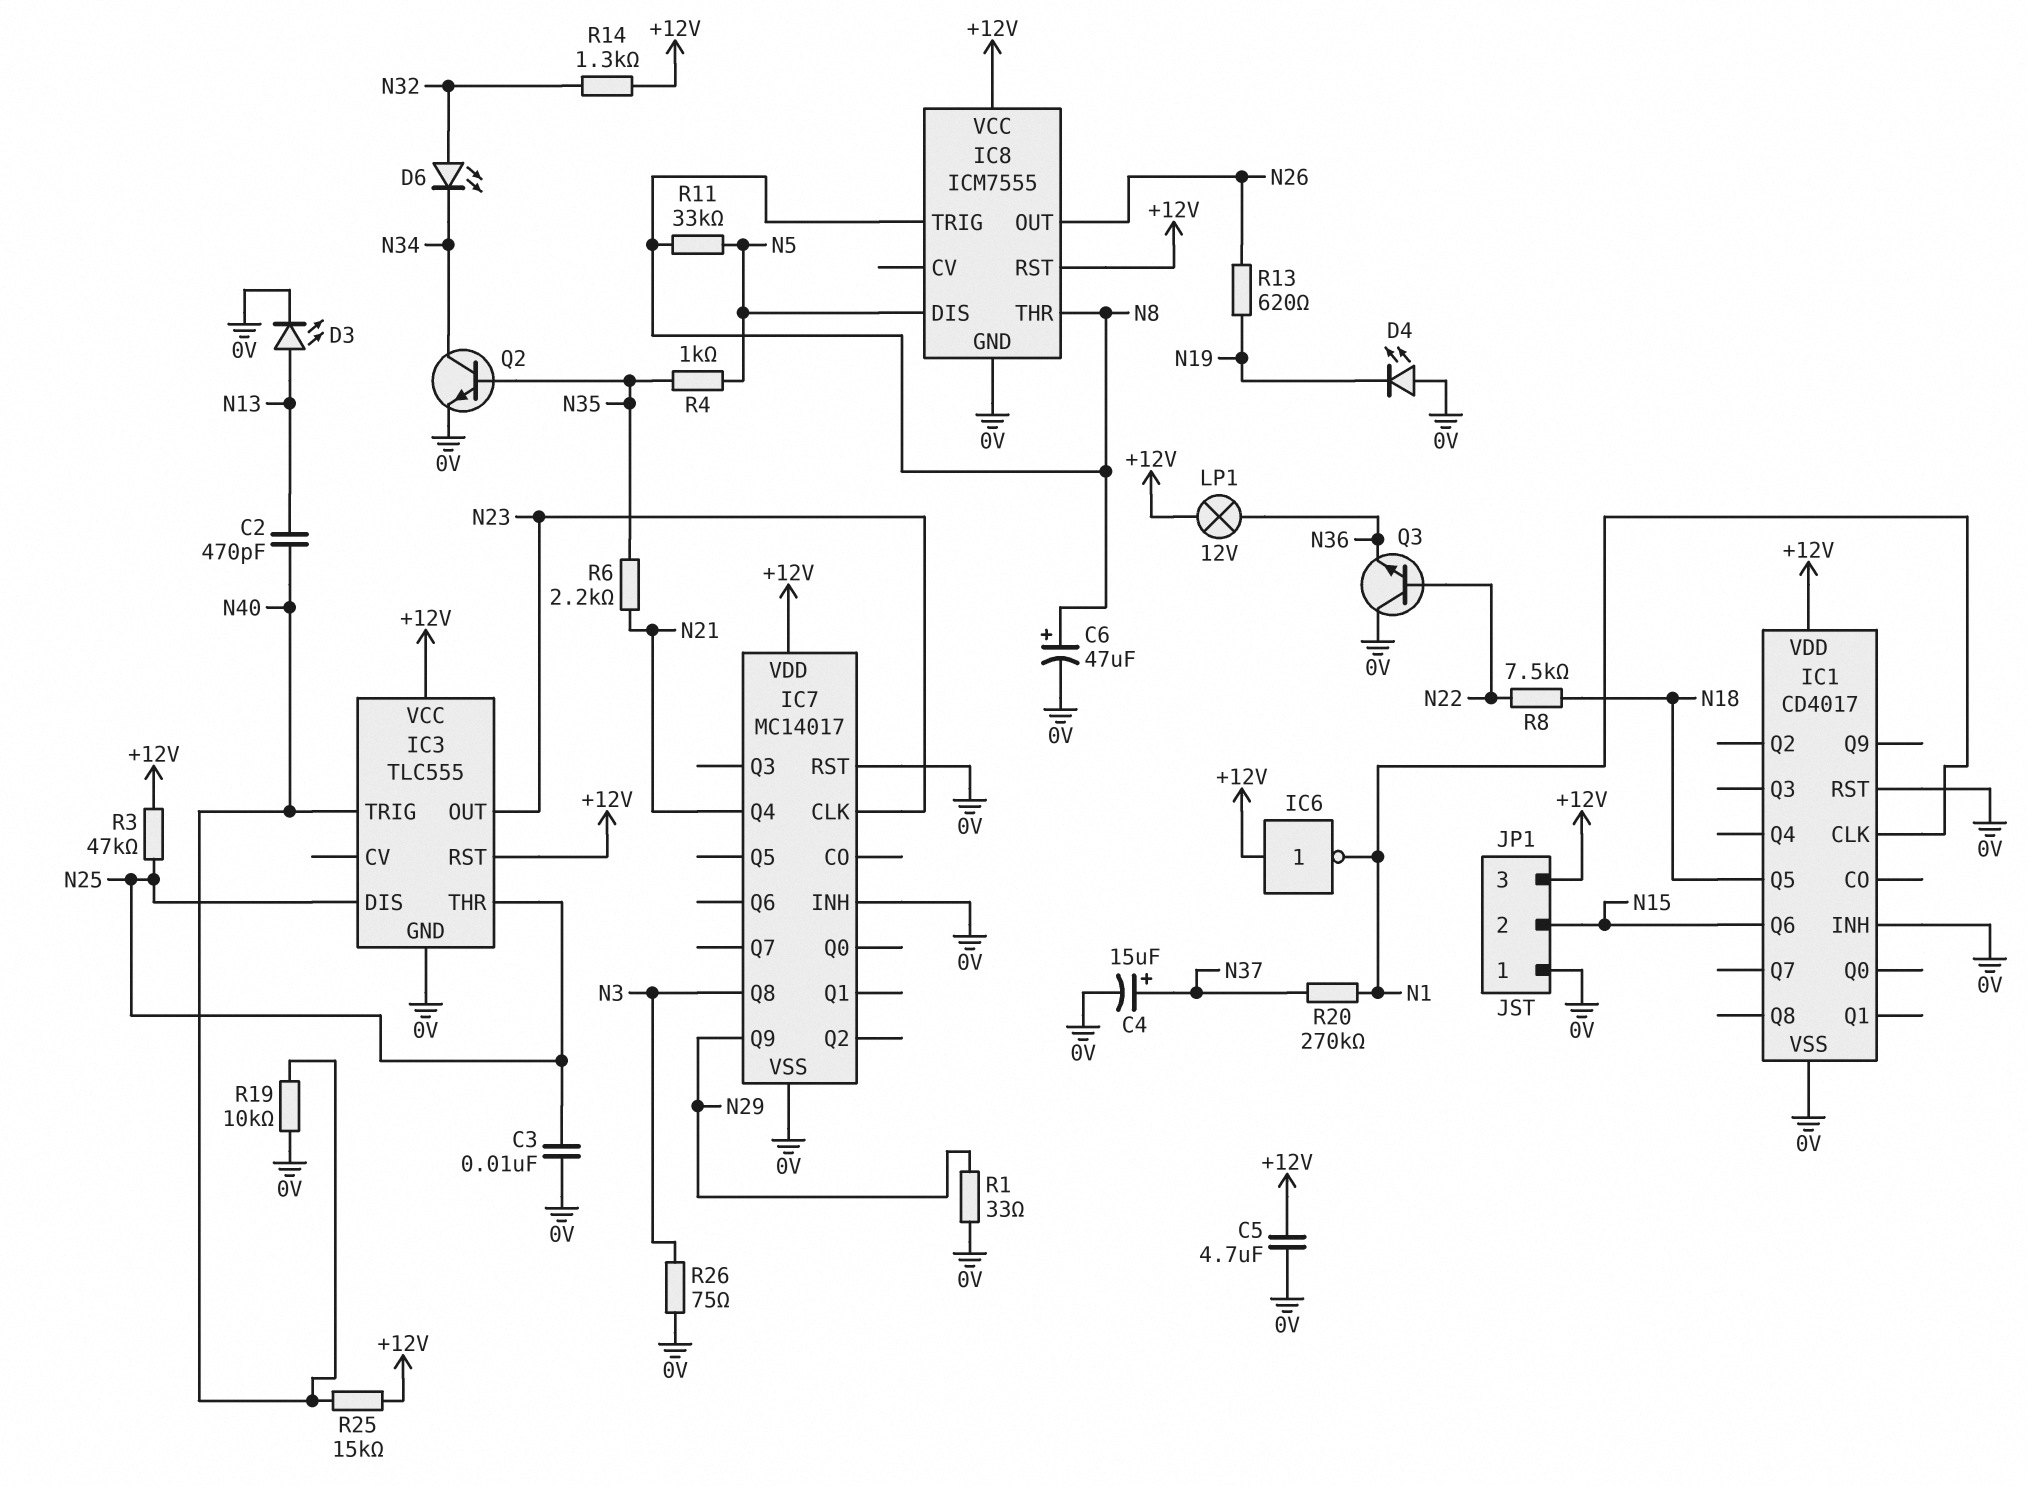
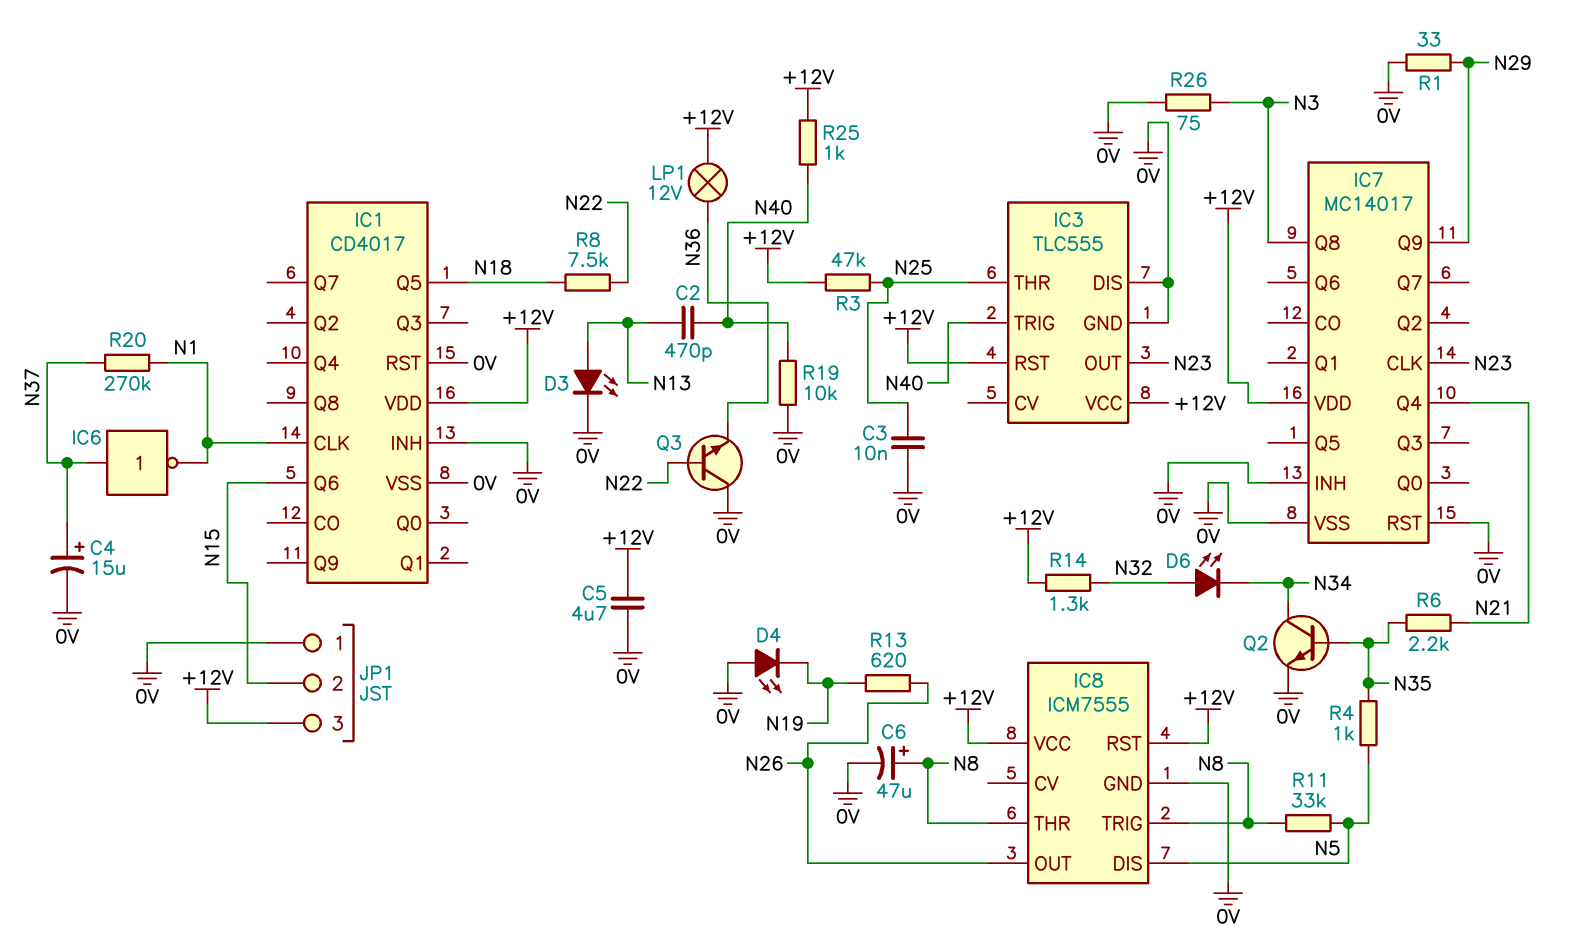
IC3 pin DIS: N25 -> 0V
IC6: NOT (in +12V, out N1) -> NOT (in N37, out N1)
R25: 15k (+12V, N40) -> 1k (+12V, N40)

